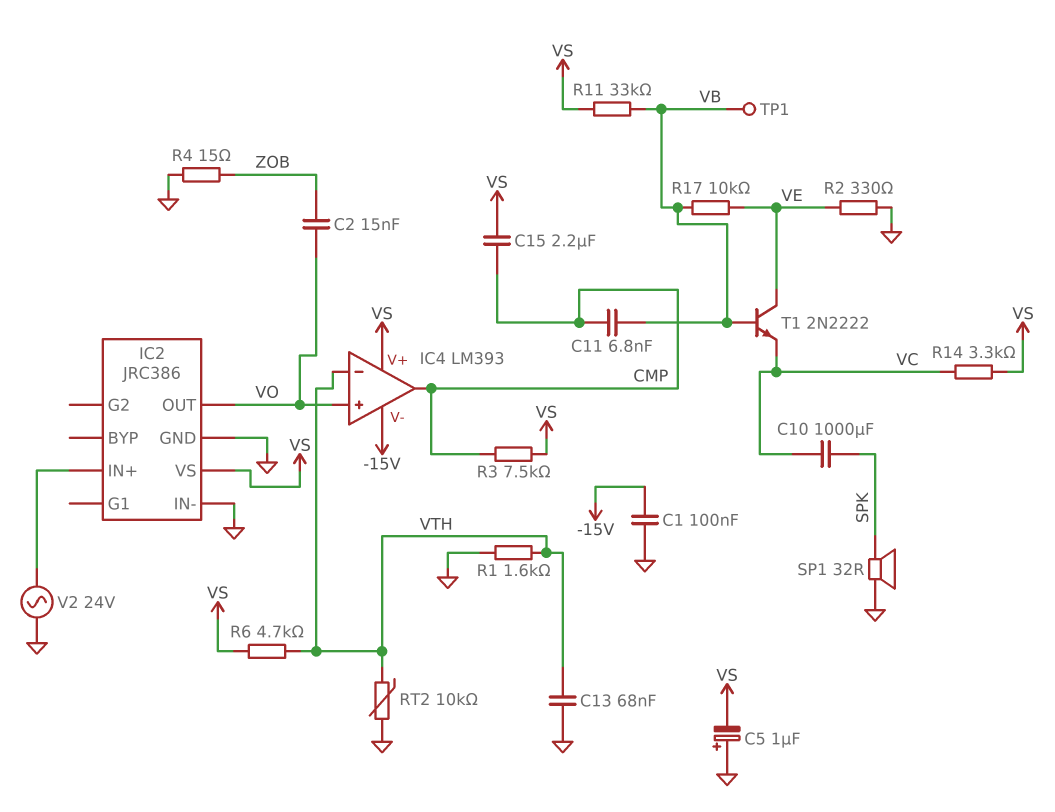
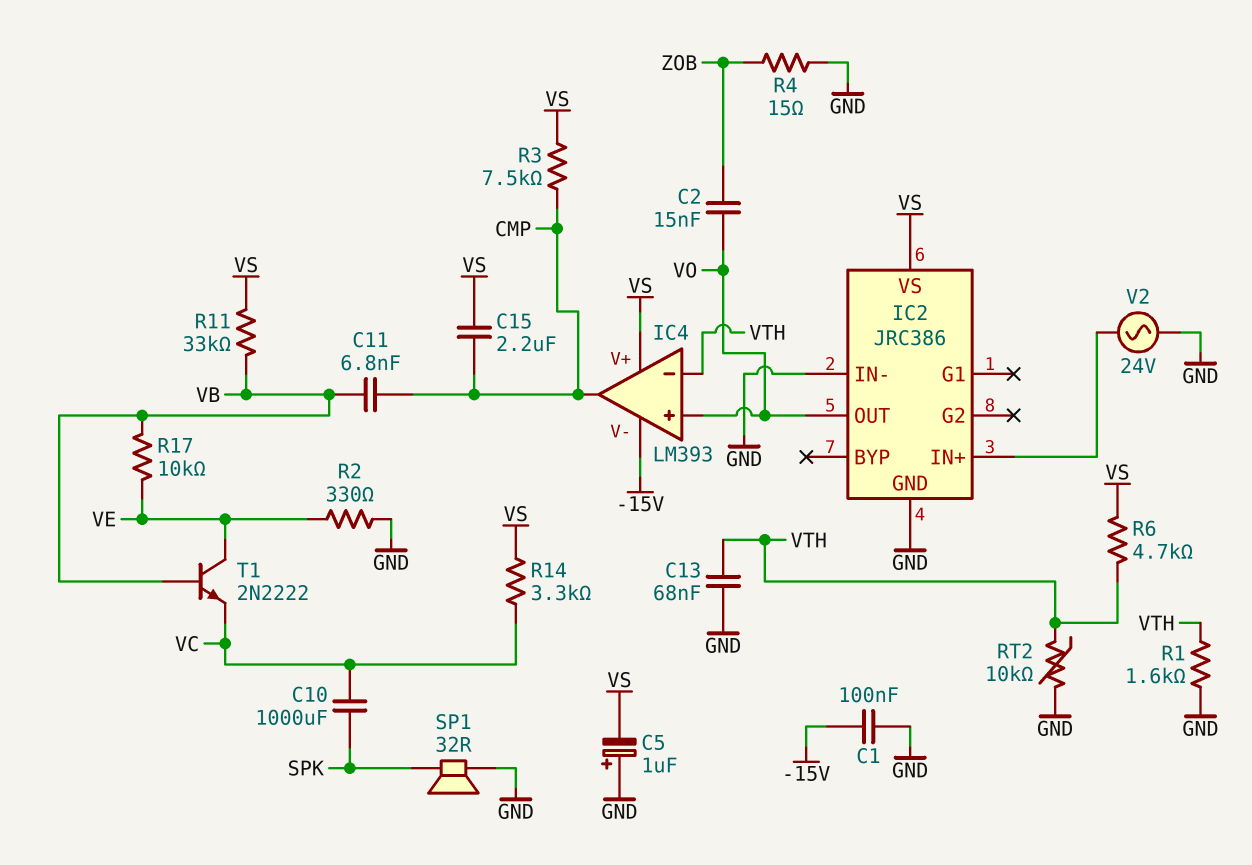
TP1: test point (VB) -> none

